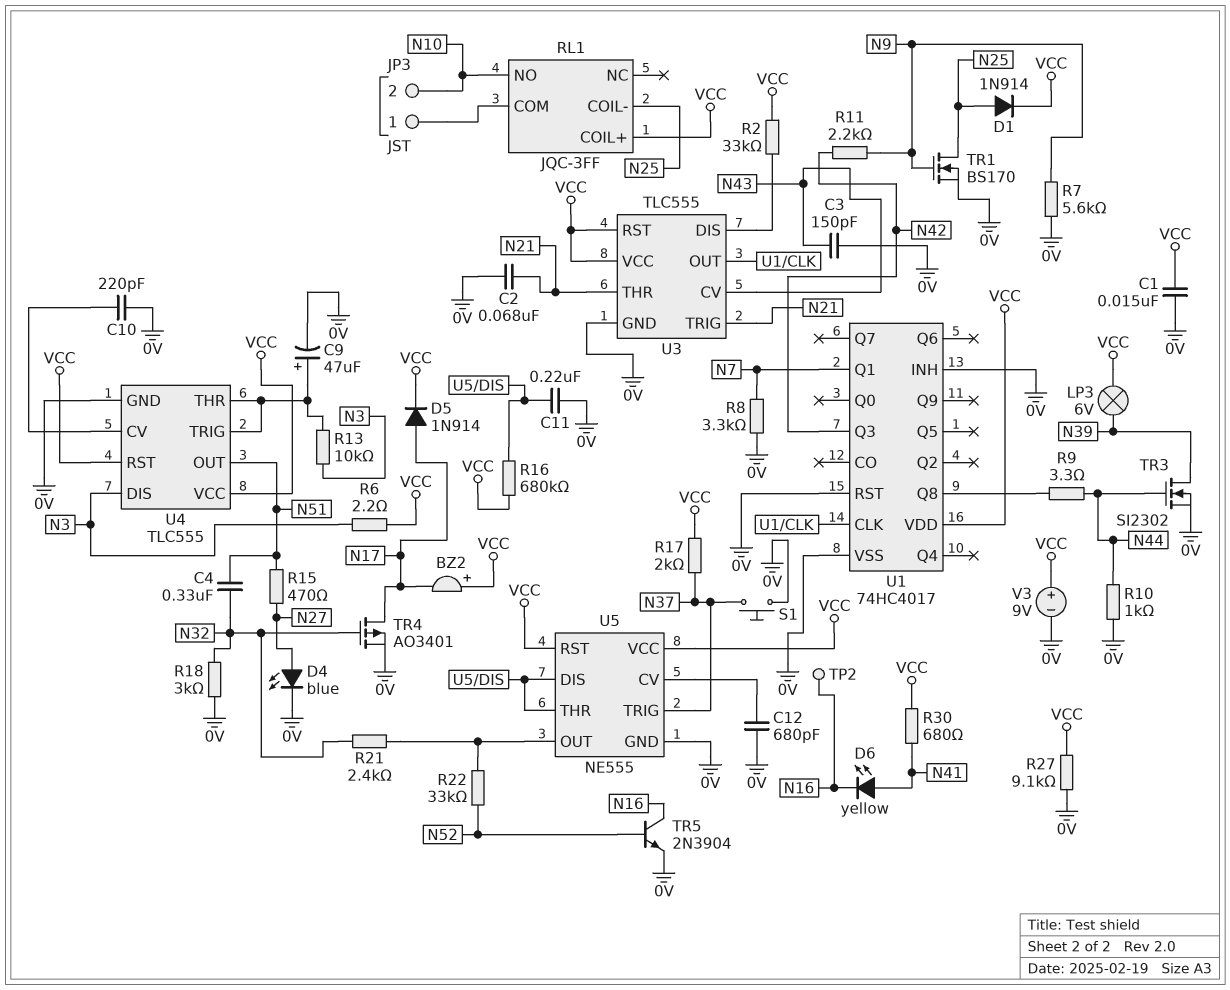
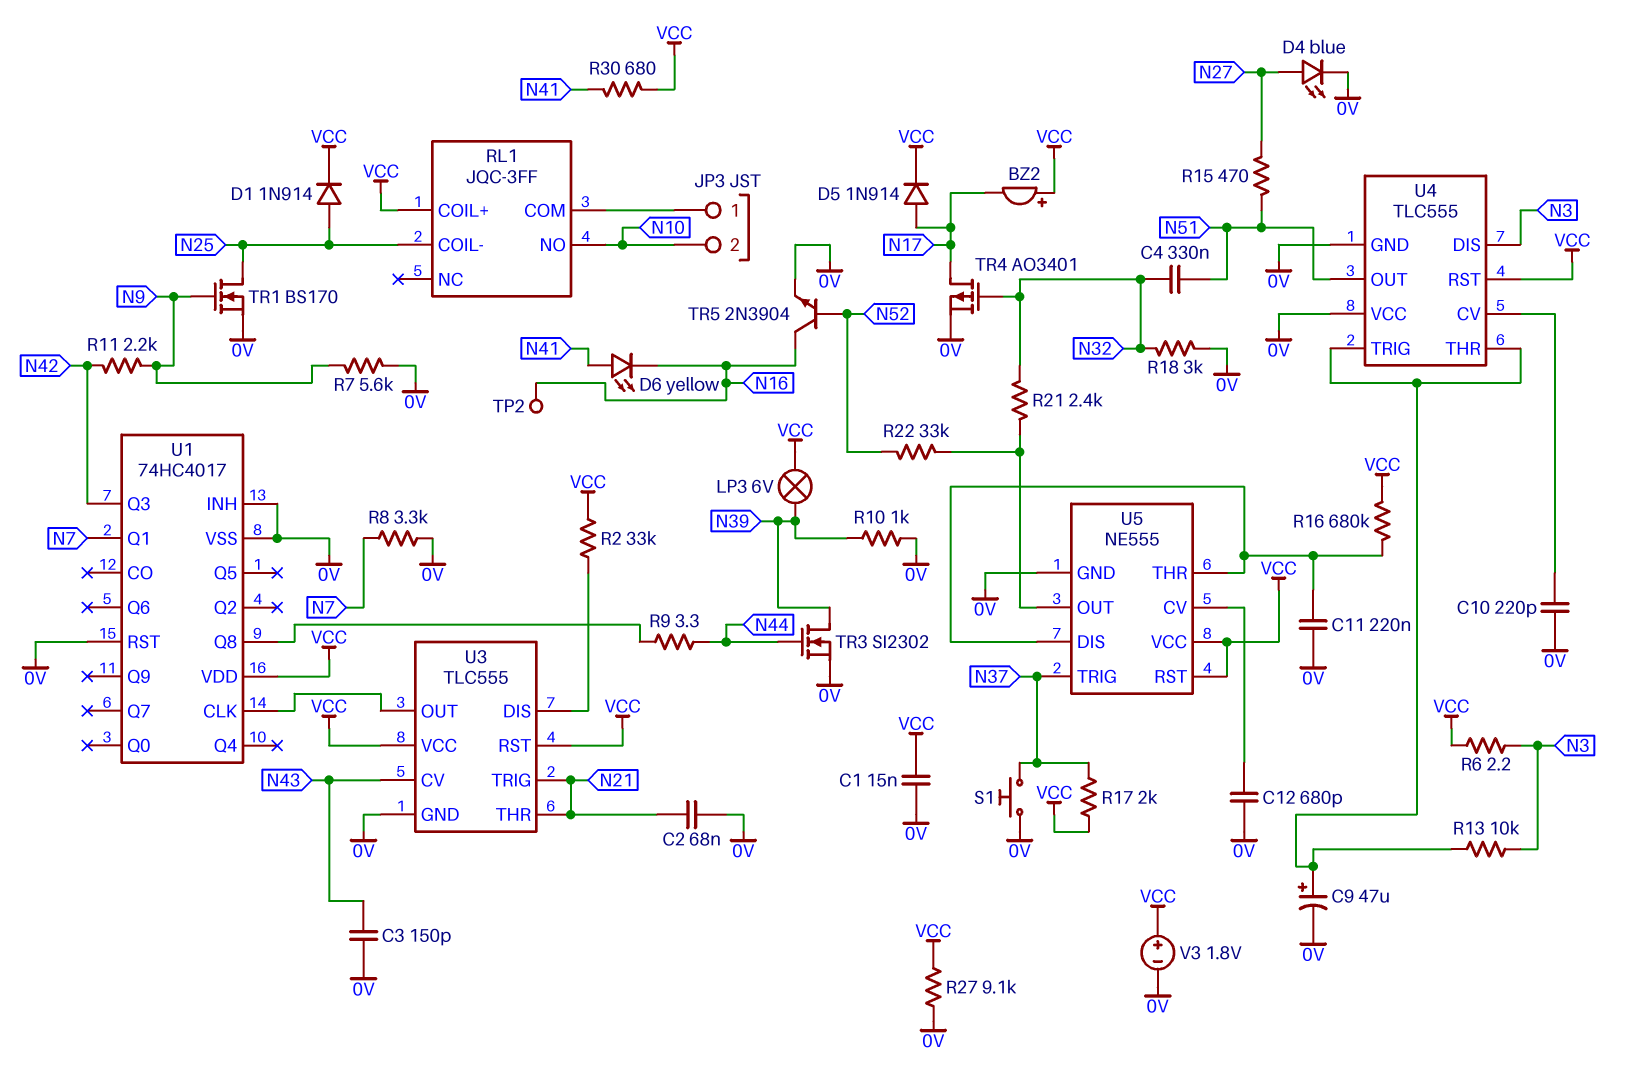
R10: 1k (0V, N44) -> 1k (0V, N39)
U4 pin VCC: VCC -> 0V
V3: 9V (plus VCC, minus 0V) -> 1.8V (plus VCC, minus 0V)

